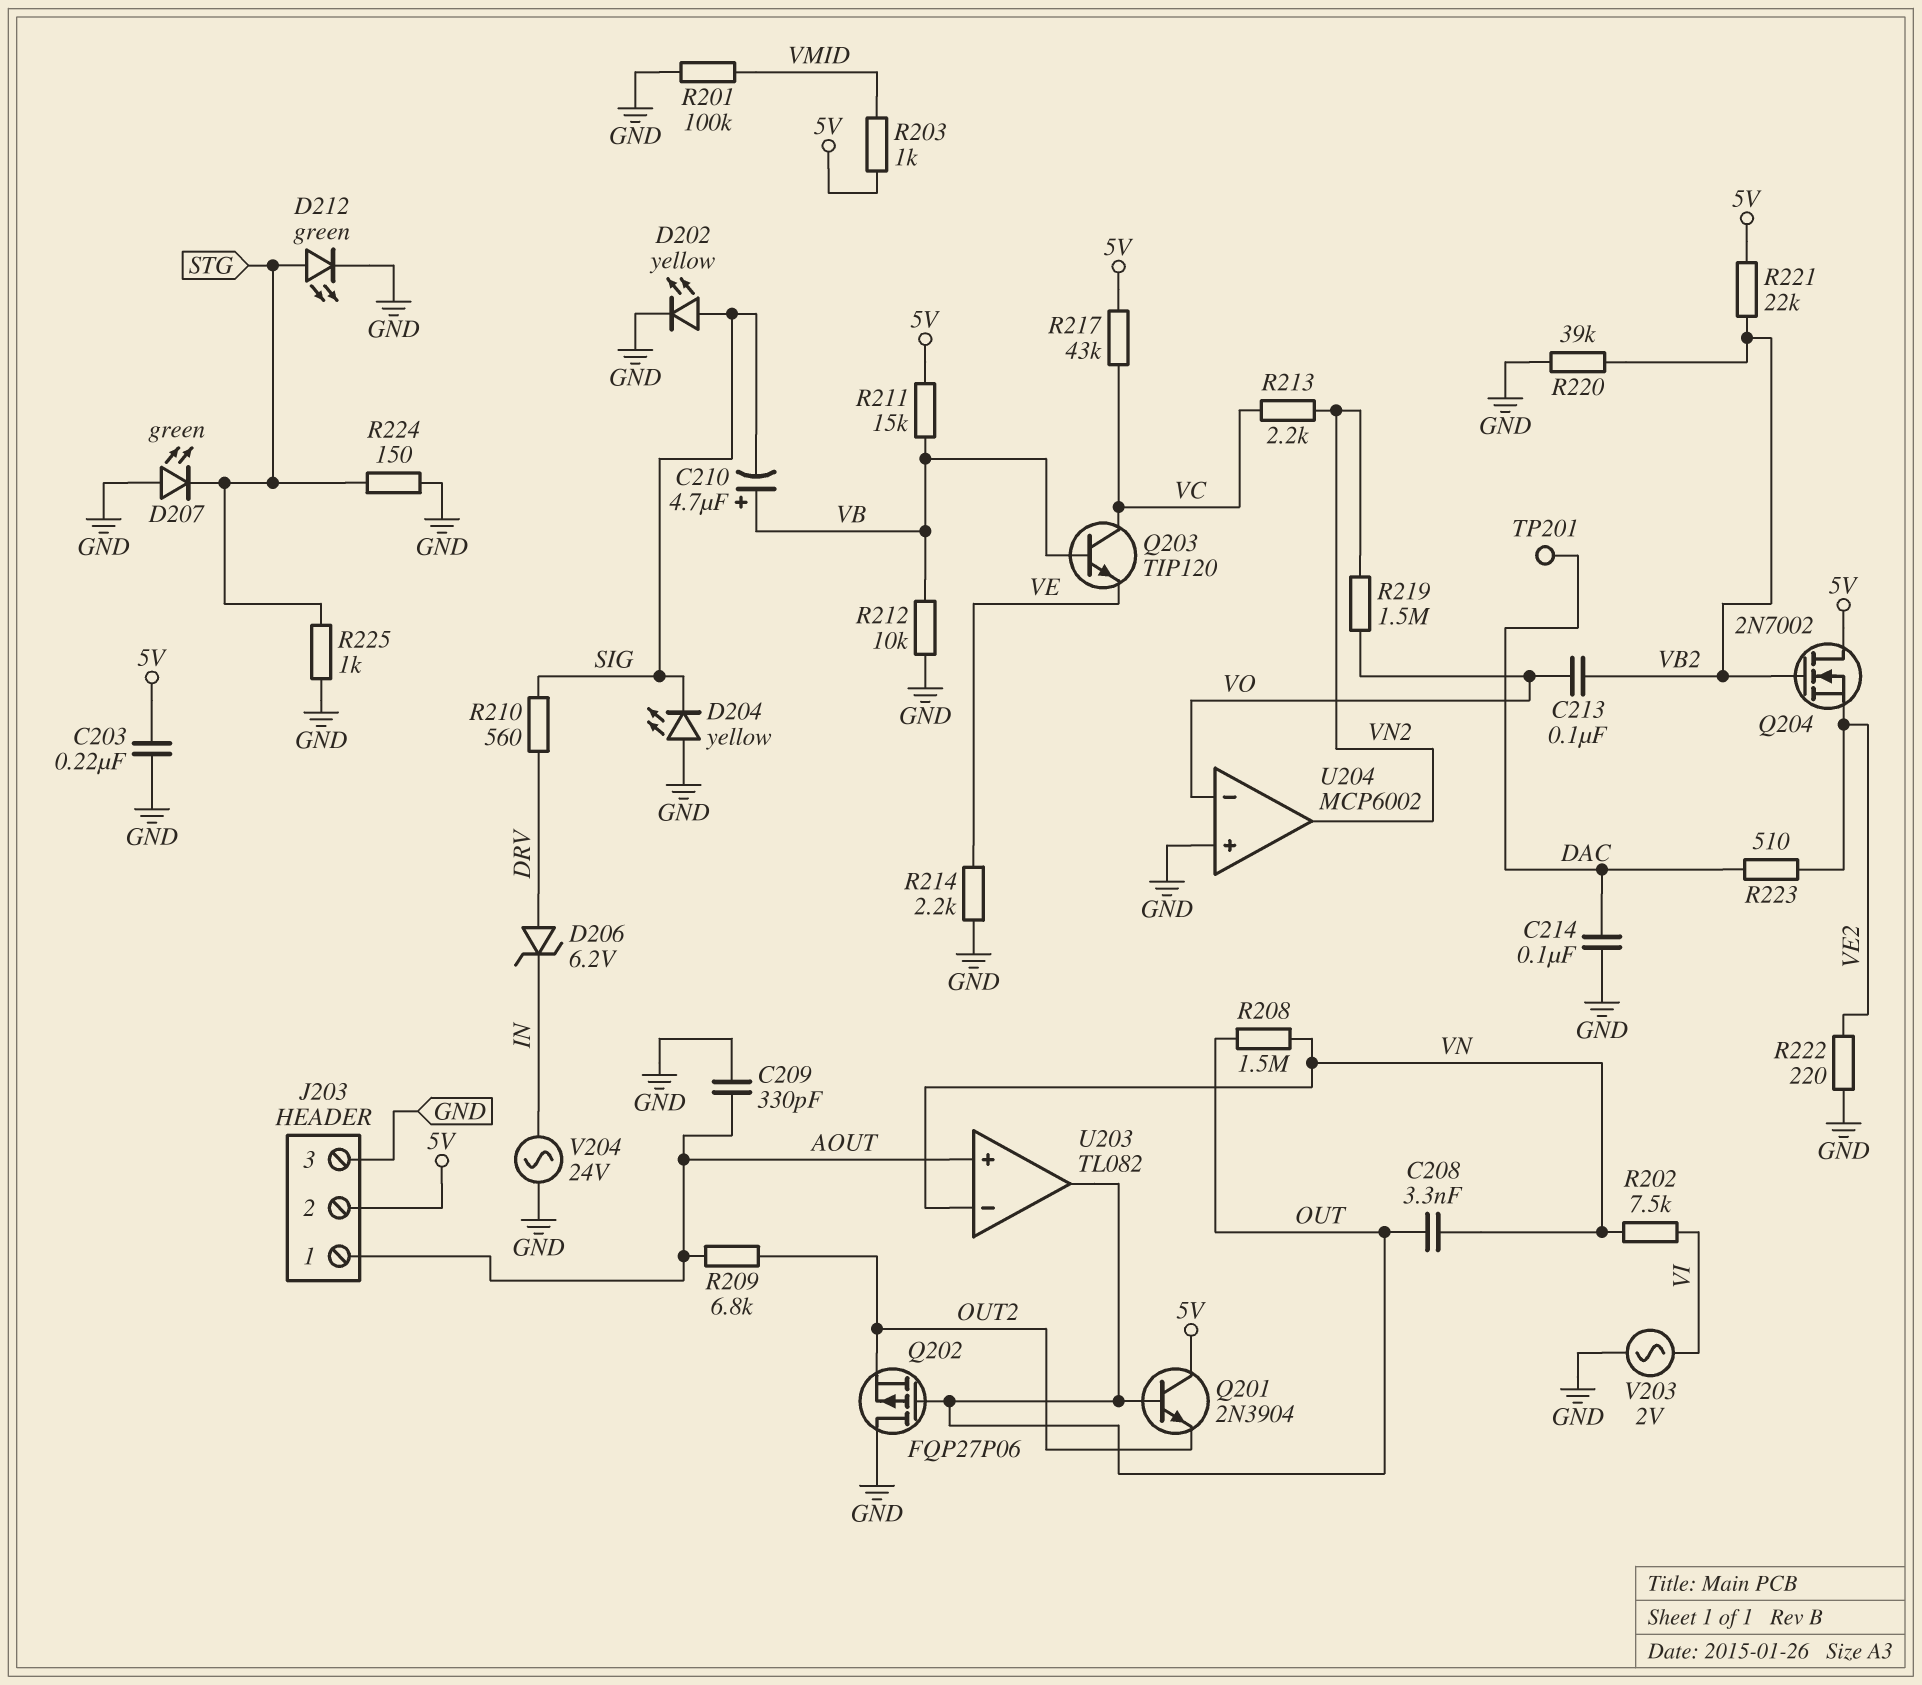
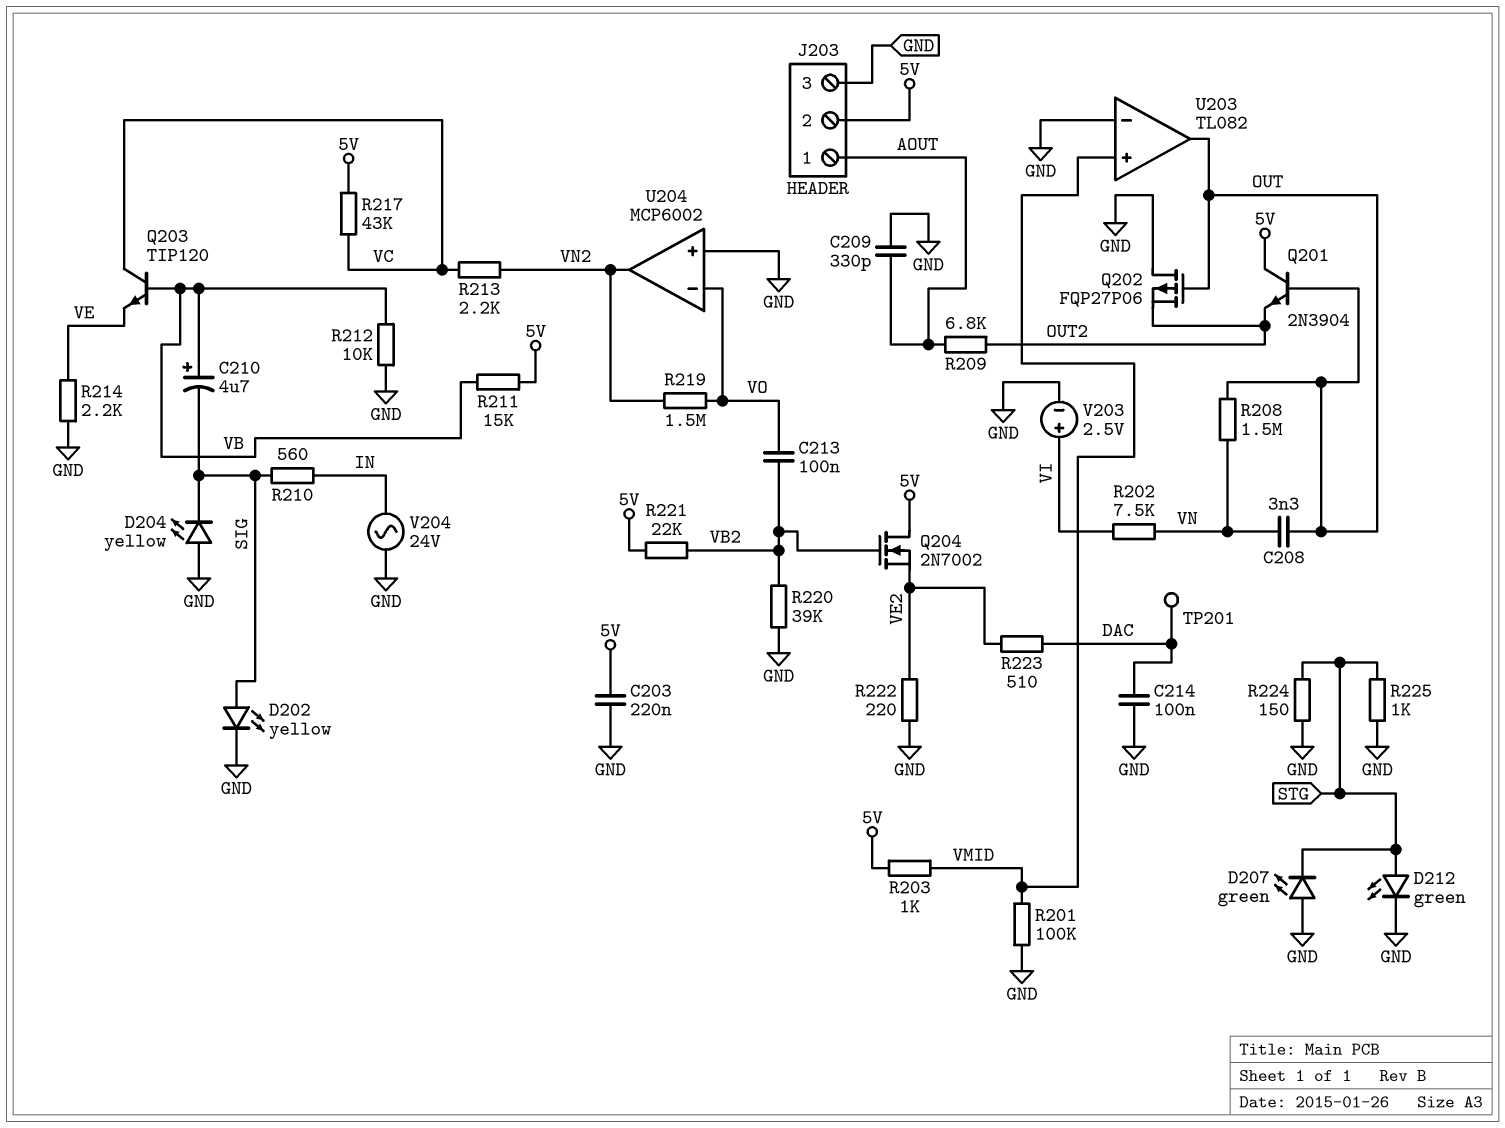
D206: zener 6.2V (A DRV, K IN) -> none
R210: 560 (DRV, SIG) -> 560 (IN, SIG)
U203 pin in+: AOUT -> VMID
U203 pin in-: VN -> GND
V203: AC 2V (GND, VI) -> 2.5V (plus VI, minus GND)

